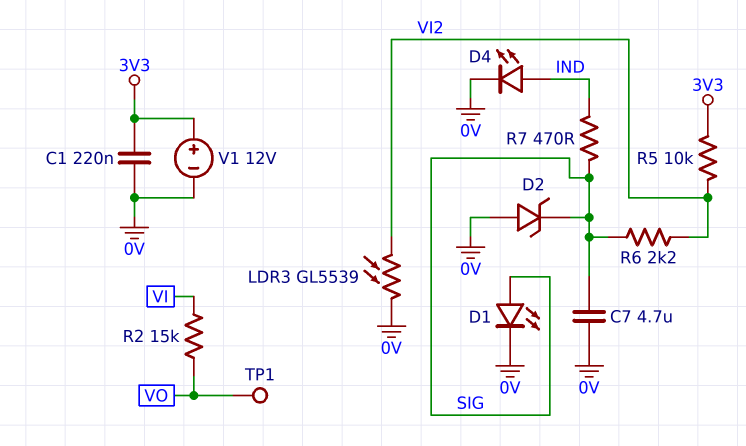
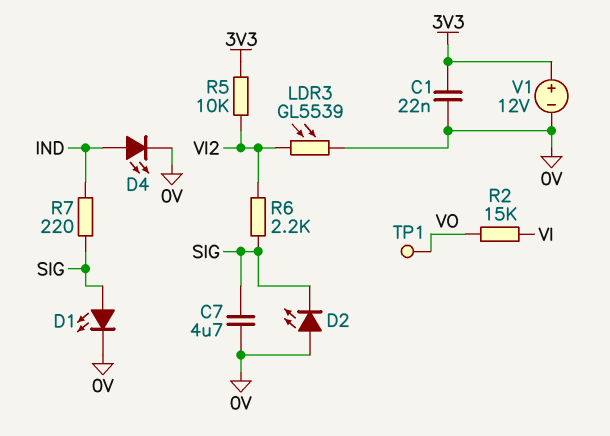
C1: 220nF (0V, 3V3) -> 22nF (0V, 3V3)
D2: zener (A 0V, K SIG) -> LED (A 0V, K SIG)
R7: 470 (IND, SIG) -> 220 (IND, SIG)

